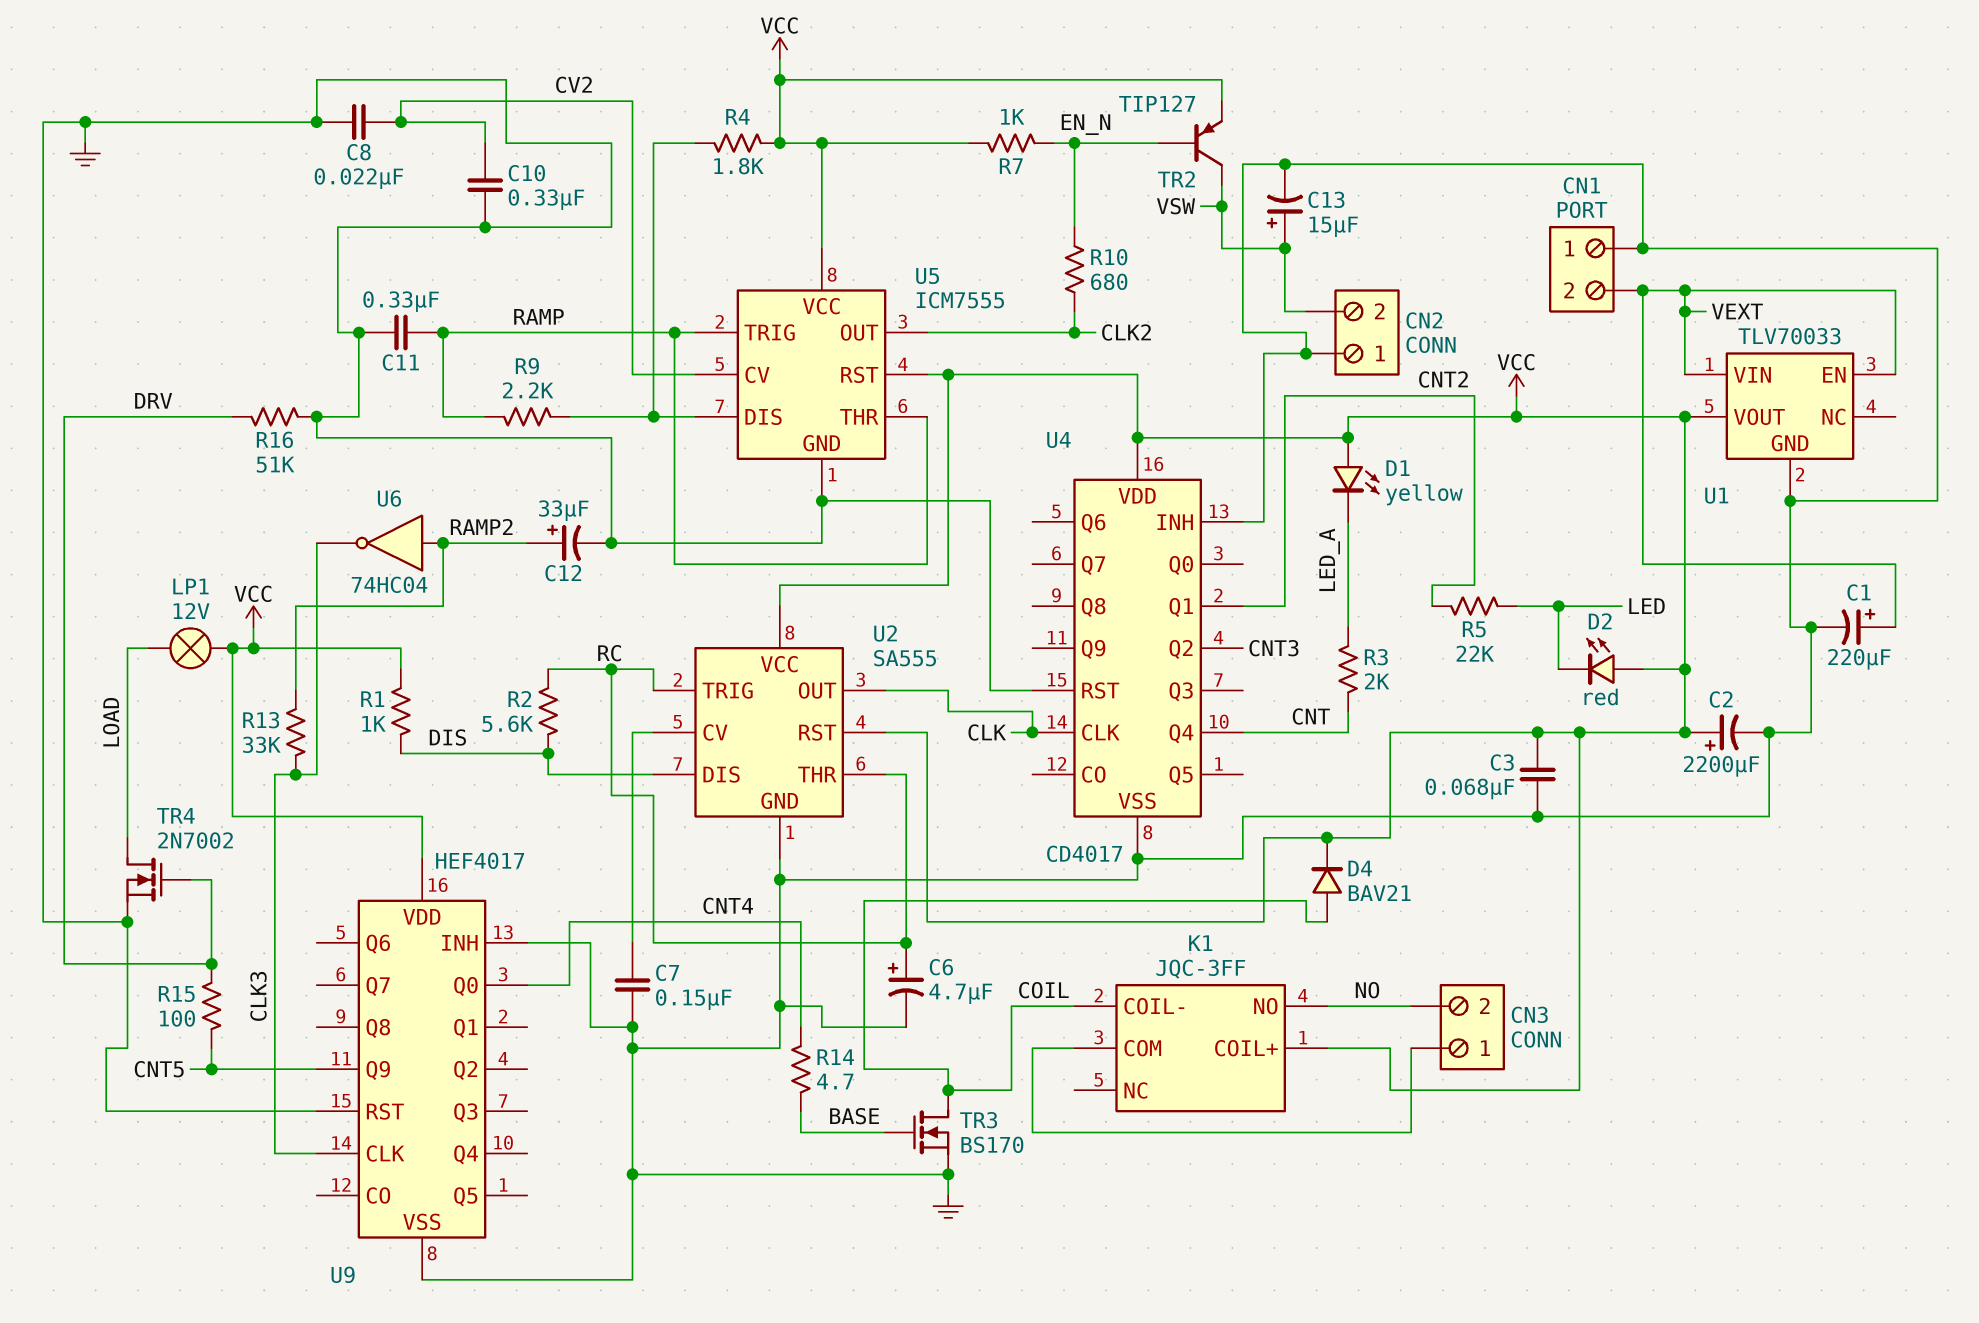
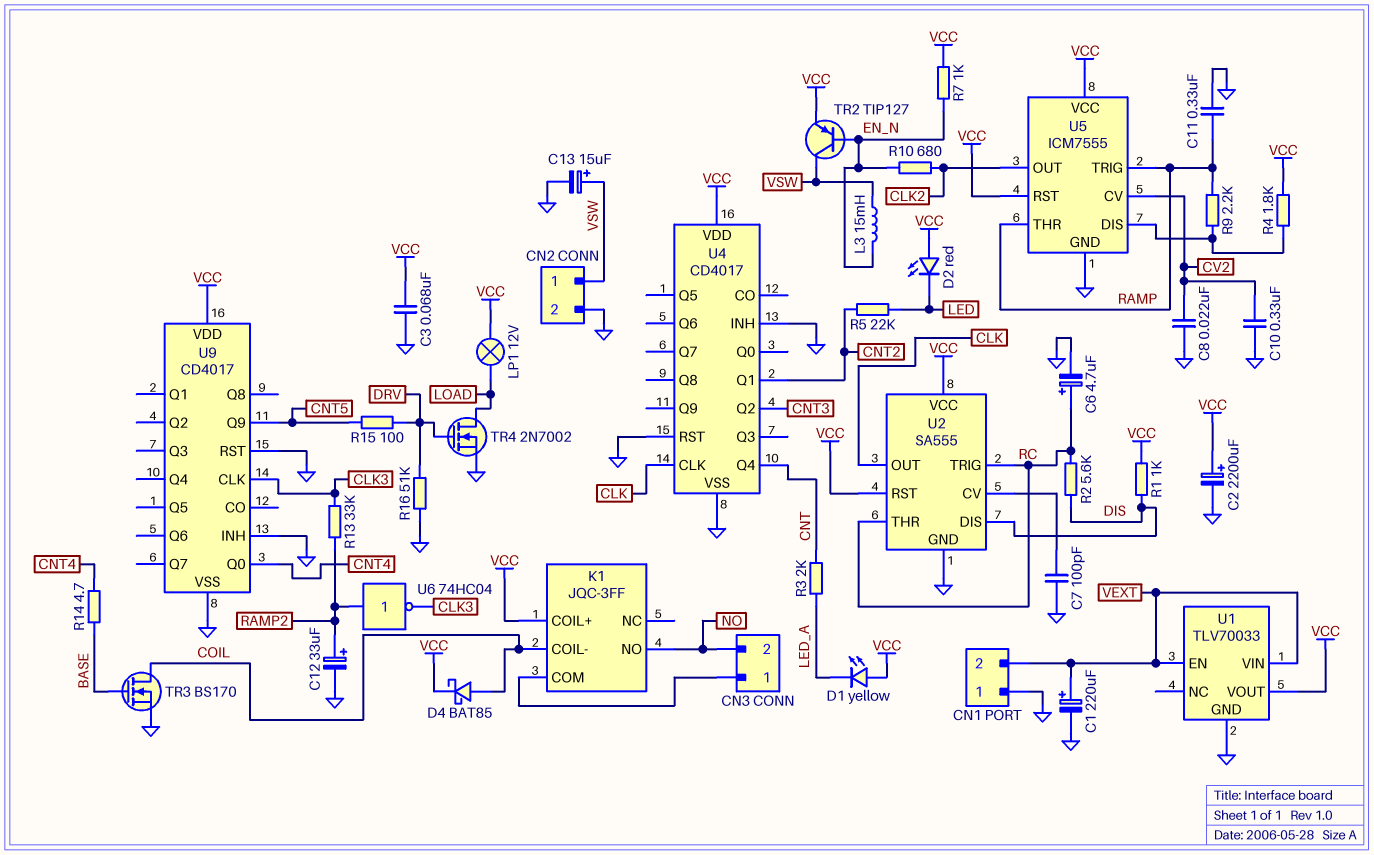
C7: 150nF (GND, U2/CV) -> 100pF (GND, U2/CV)
CN2 pin 1: GND -> VSW
CN2 pin 2: VSW -> GND
D4: diode BAV21 (A COIL, K VCC) -> schottky BAT85 (A COIL, K VCC)
L3: none -> 15mH (EN_N, VSW)
U9: HEF4017 -> CD4017

